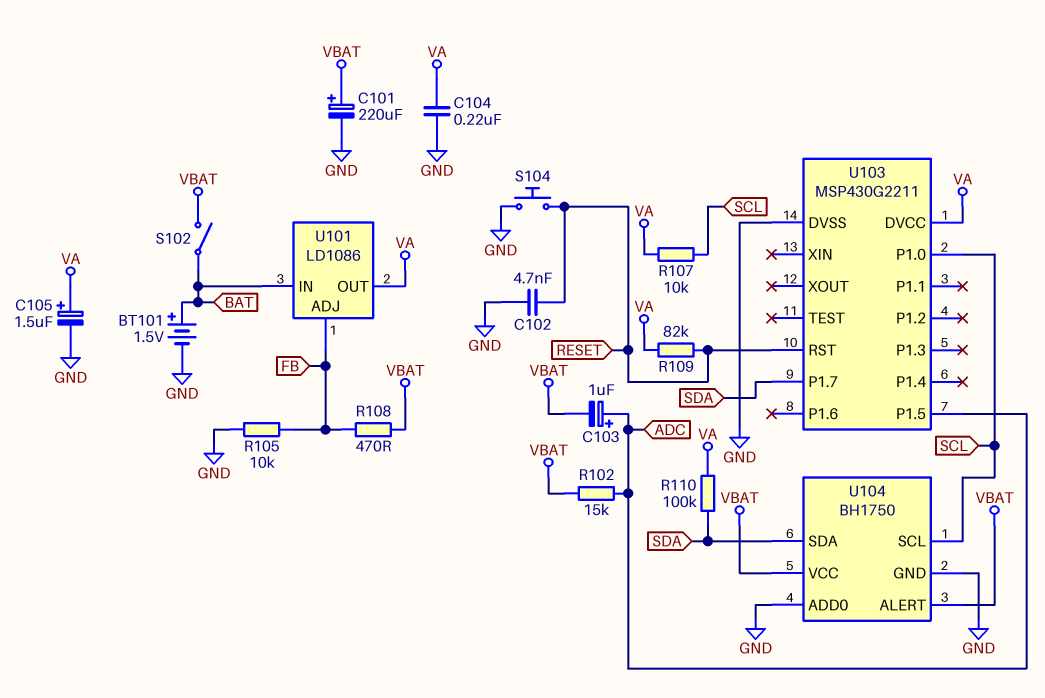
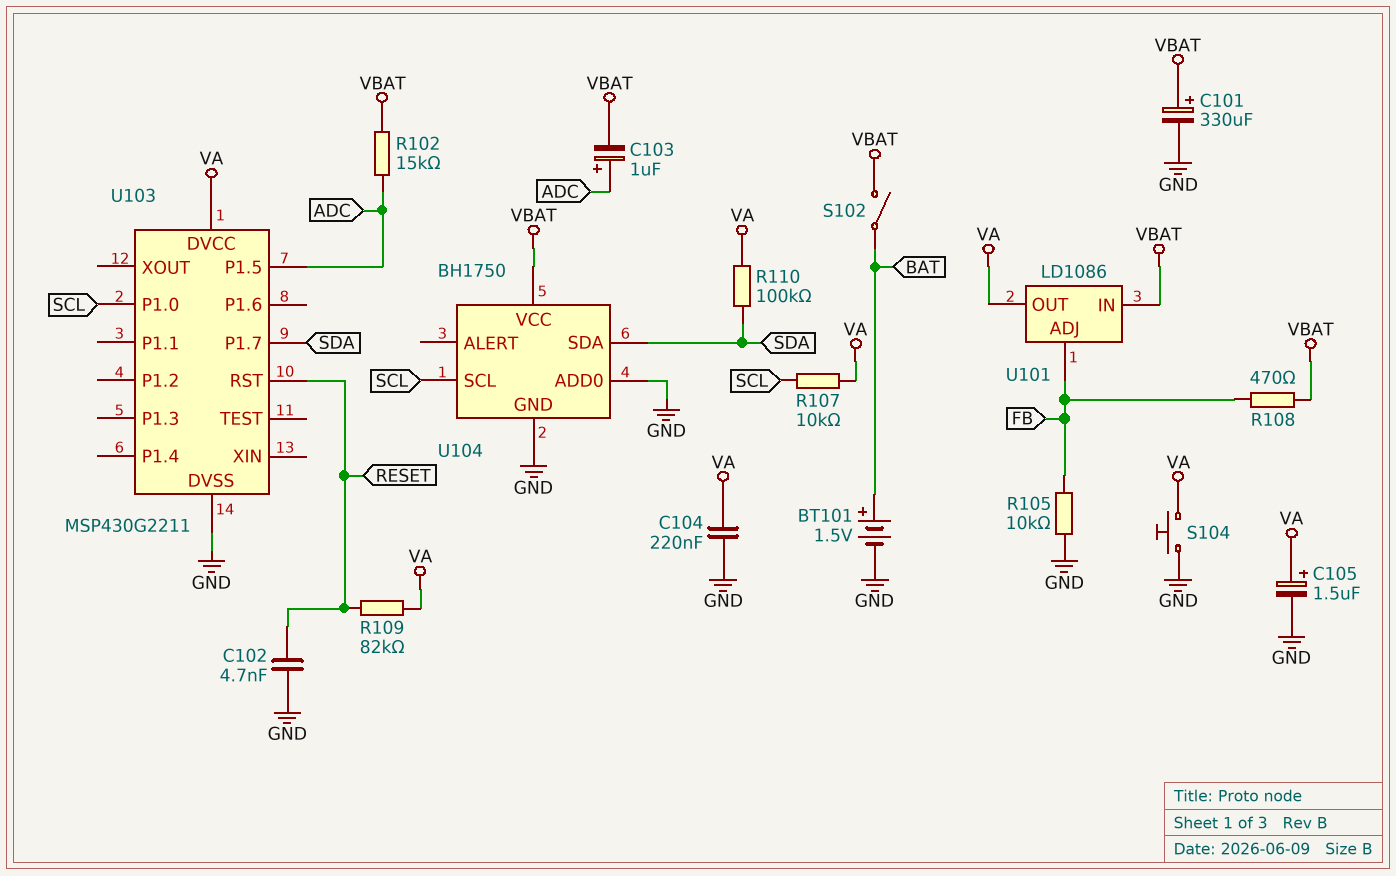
C101: 220uF (plus VBAT, minus GND) -> 330uF (plus VBAT, minus GND)
S104: button (GND, RESET) -> button (GND, VA)
U101 pin IN: BAT -> VBAT
U104 pin ALERT: VBAT -> none

